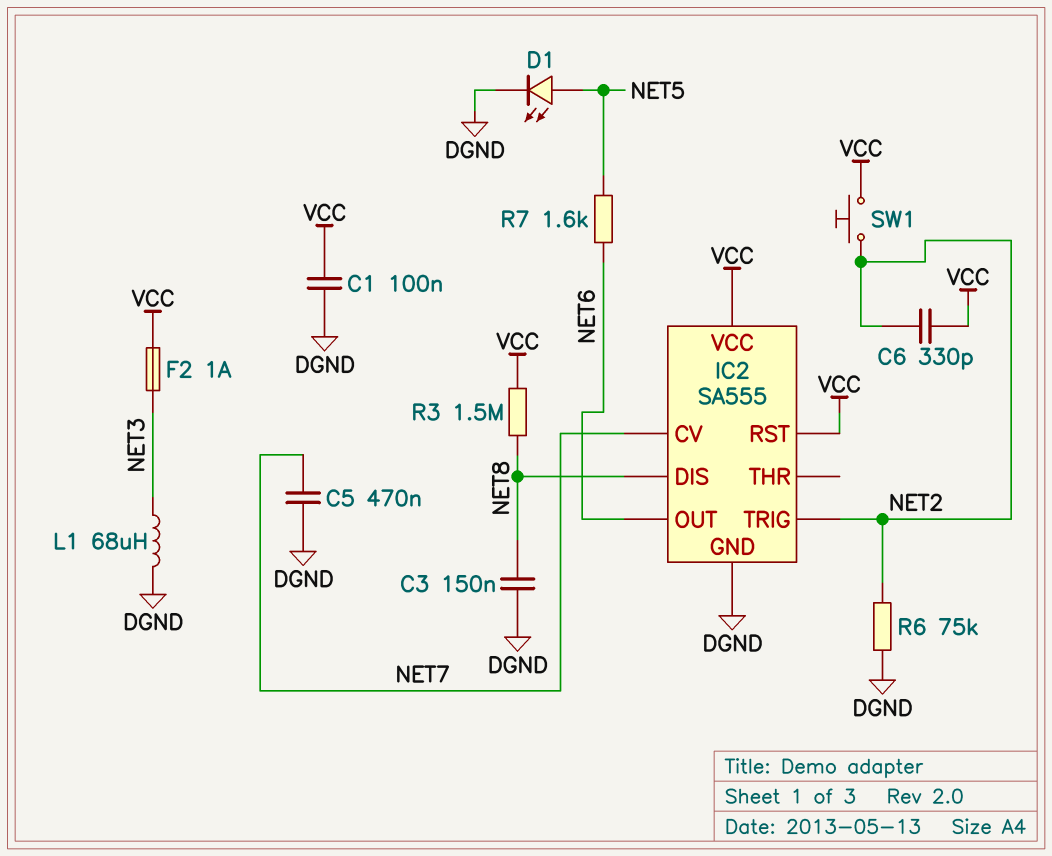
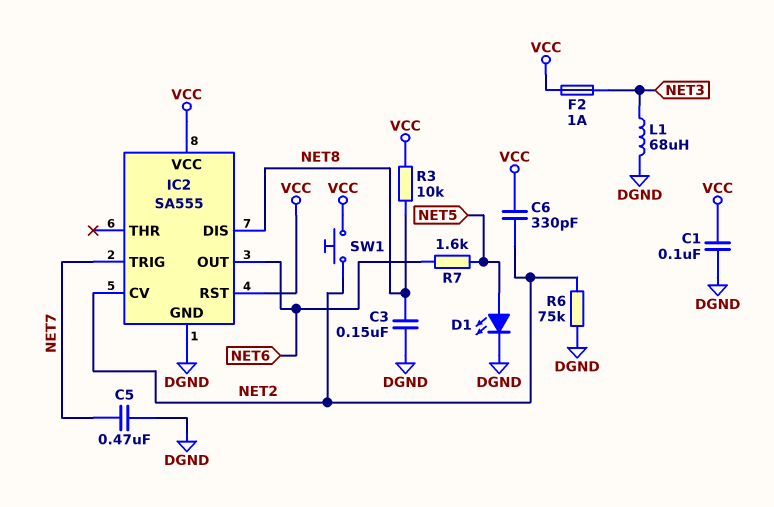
IC2 pin CV: NET7 -> NET2
IC2 pin TRIG: NET2 -> NET7
R3: 1.5M (NET8, VCC) -> 10k (NET8, VCC)

